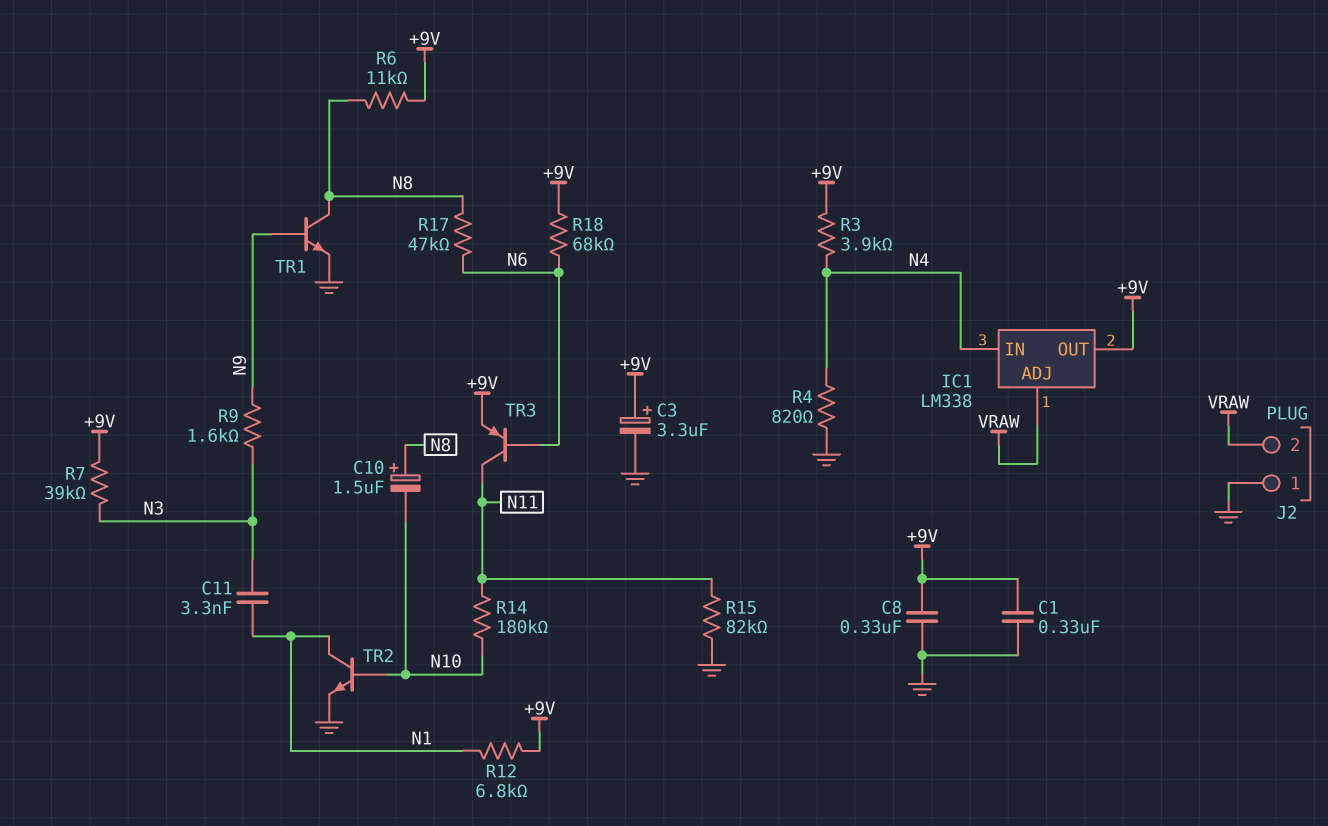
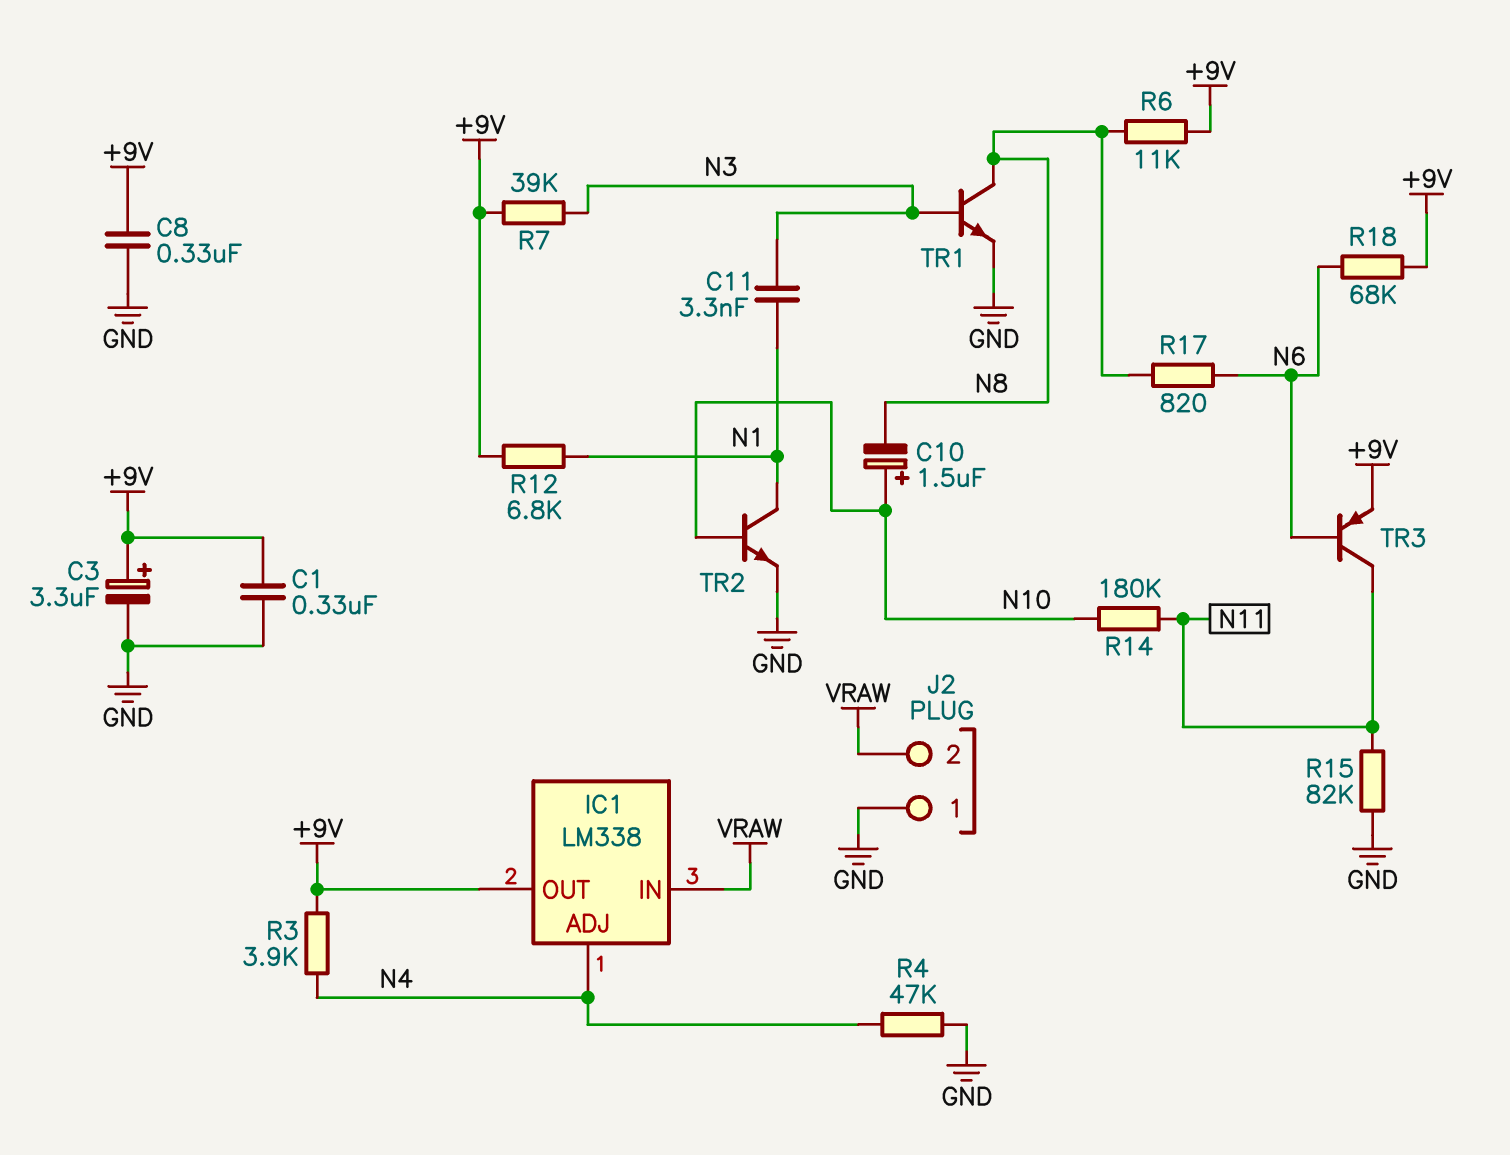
C10: 1.5uF (plus N8, minus N10) -> 1.5uF (plus N10, minus N8)
IC1 pin ADJ: VRAW -> N4
IC1 pin IN: N4 -> VRAW
R4: 820 (GND, N4) -> 47k (GND, N4)
R9: 1.6k (N3, N9) -> none
R17: 47k (N6, N8) -> 820 (N6, N8)
TR1: NPN (B N9, C N8, E GND) -> NPN (B N3, C N8, E GND)

